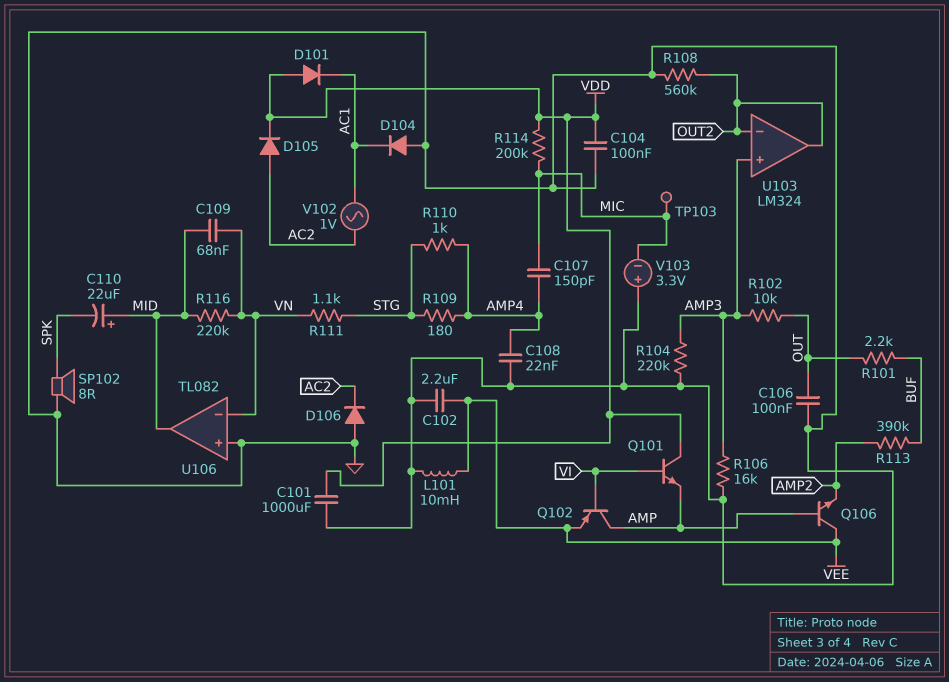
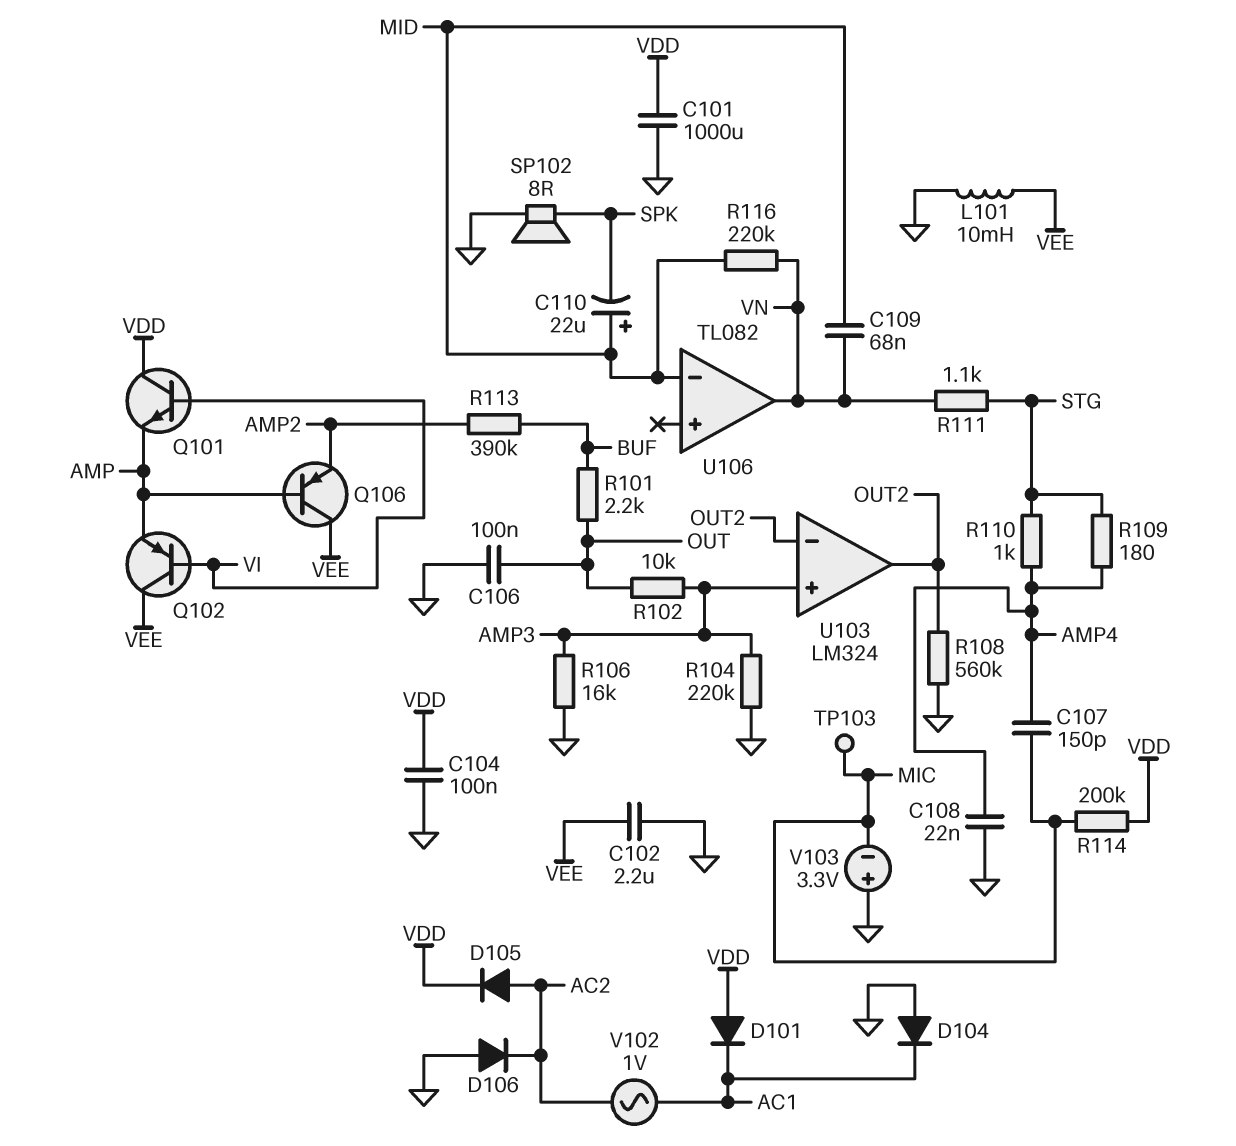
Q102: PNP (B VI, C AMP, E VEE) -> PNP (B VI, C VEE, E AMP)
Q106: NPN (B AMP, C VEE, E AMP2) -> PNP (B AMP, C VEE, E AMP2)
U106 pin in+: GND -> none
U106 pin in-: VN -> MID
U106 pin out: MID -> VN

